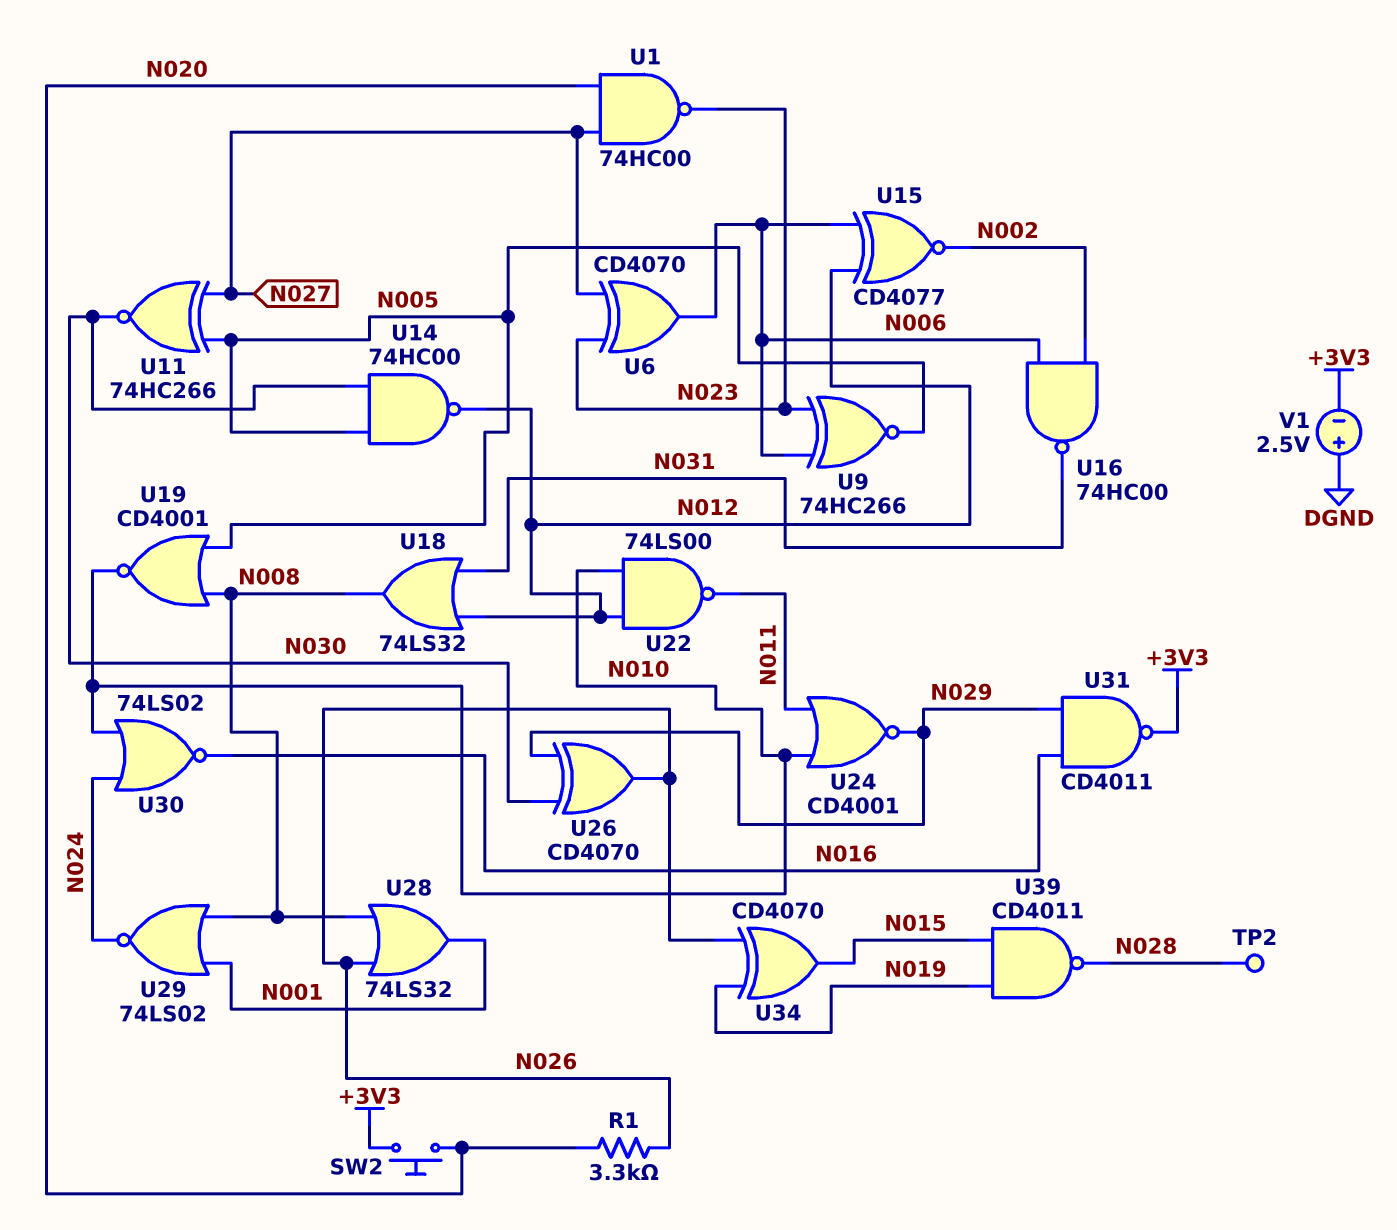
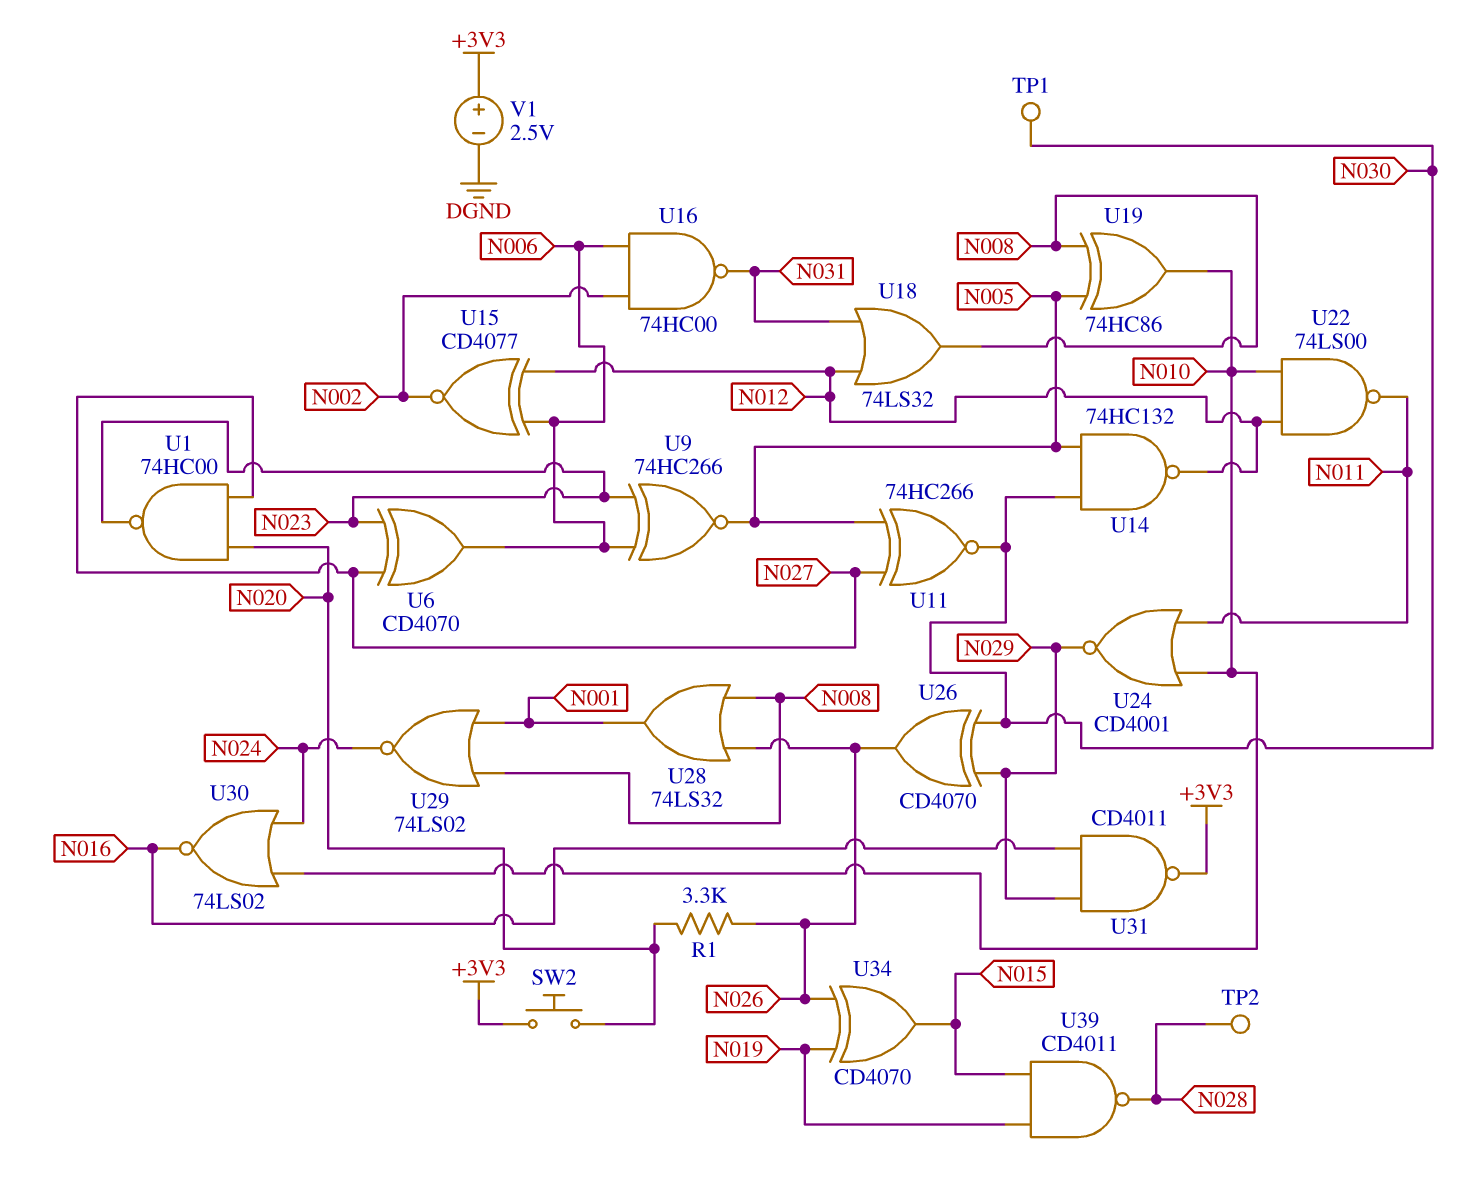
TP1: none -> test point (N030)
U14: NAND 74HC00 (in N005, in N030, out N012) -> NAND 74HC132 (in N005, in N030, out N012)
U19: NOR CD4001 (in N005, in N008, out N010) -> XOR 74HC86 (in N005, in N008, out N010)
V1: 2.5V (plus DGND, minus +3V3) -> 2.5V (plus +3V3, minus DGND)

